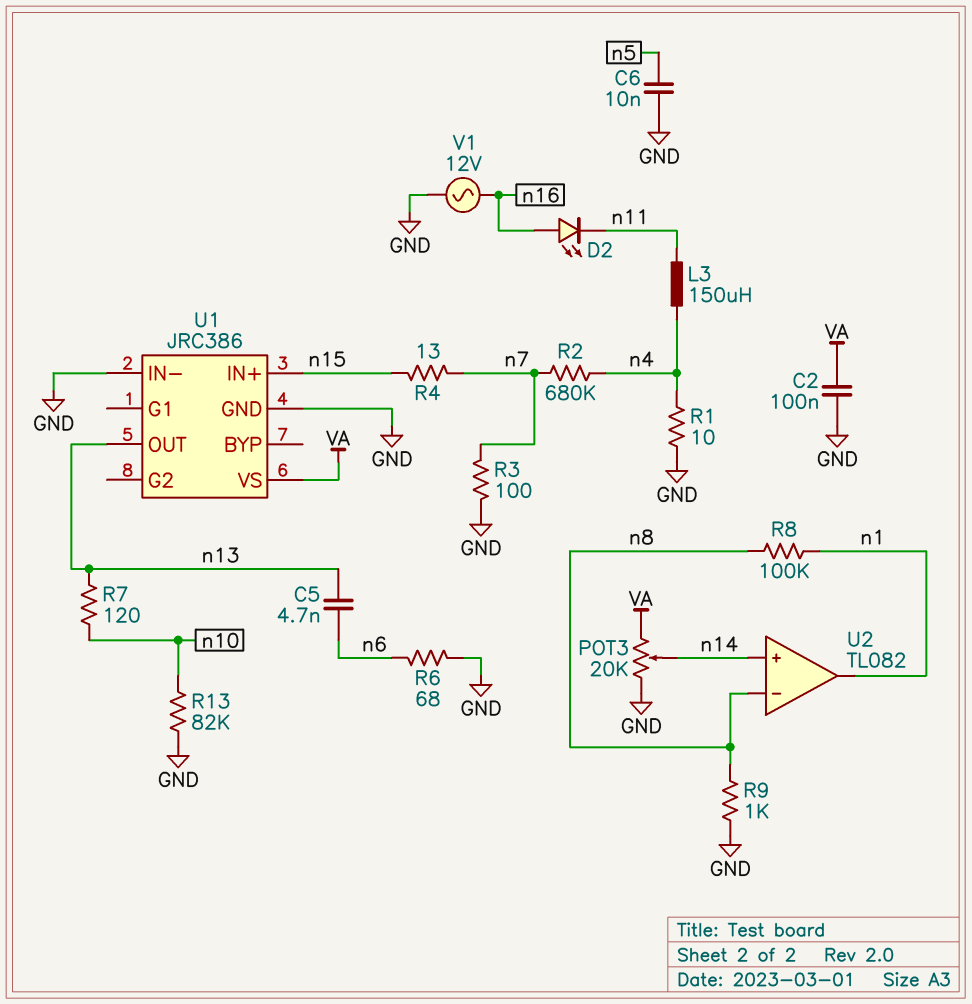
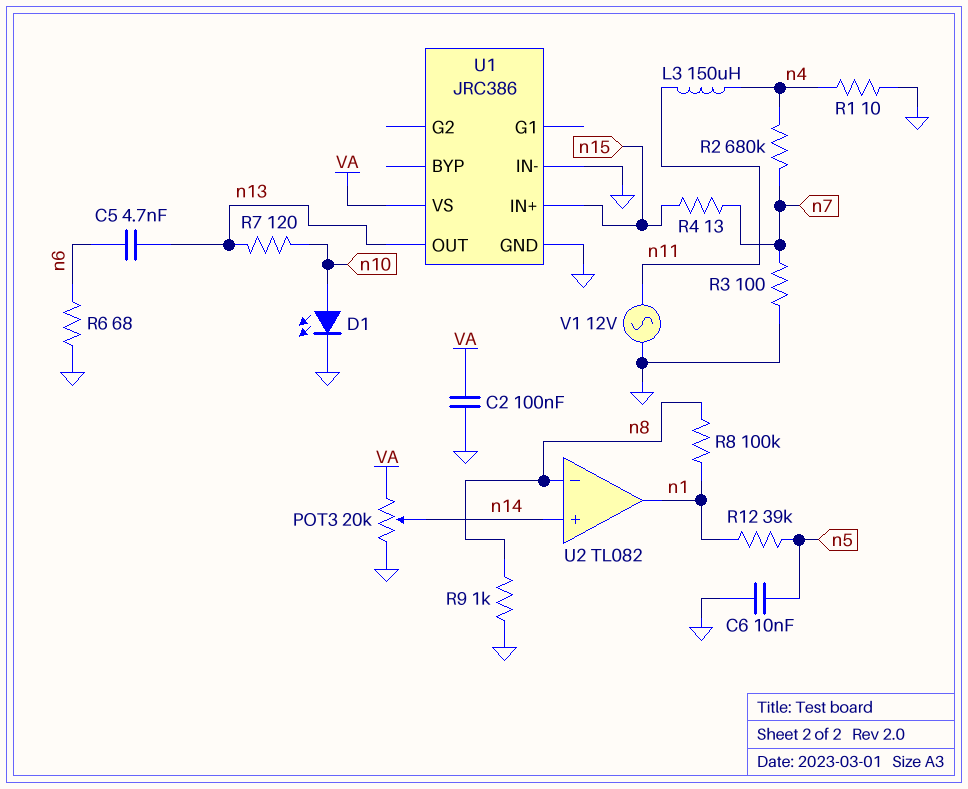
D1: none -> LED (A n10, K GND)
D2: LED (A n16, K n11) -> none
R12: none -> 39k (n1, n5)
R13: 82k (GND, n10) -> none
V1: AC 12V (GND, n16) -> AC 12V (GND, n11)

